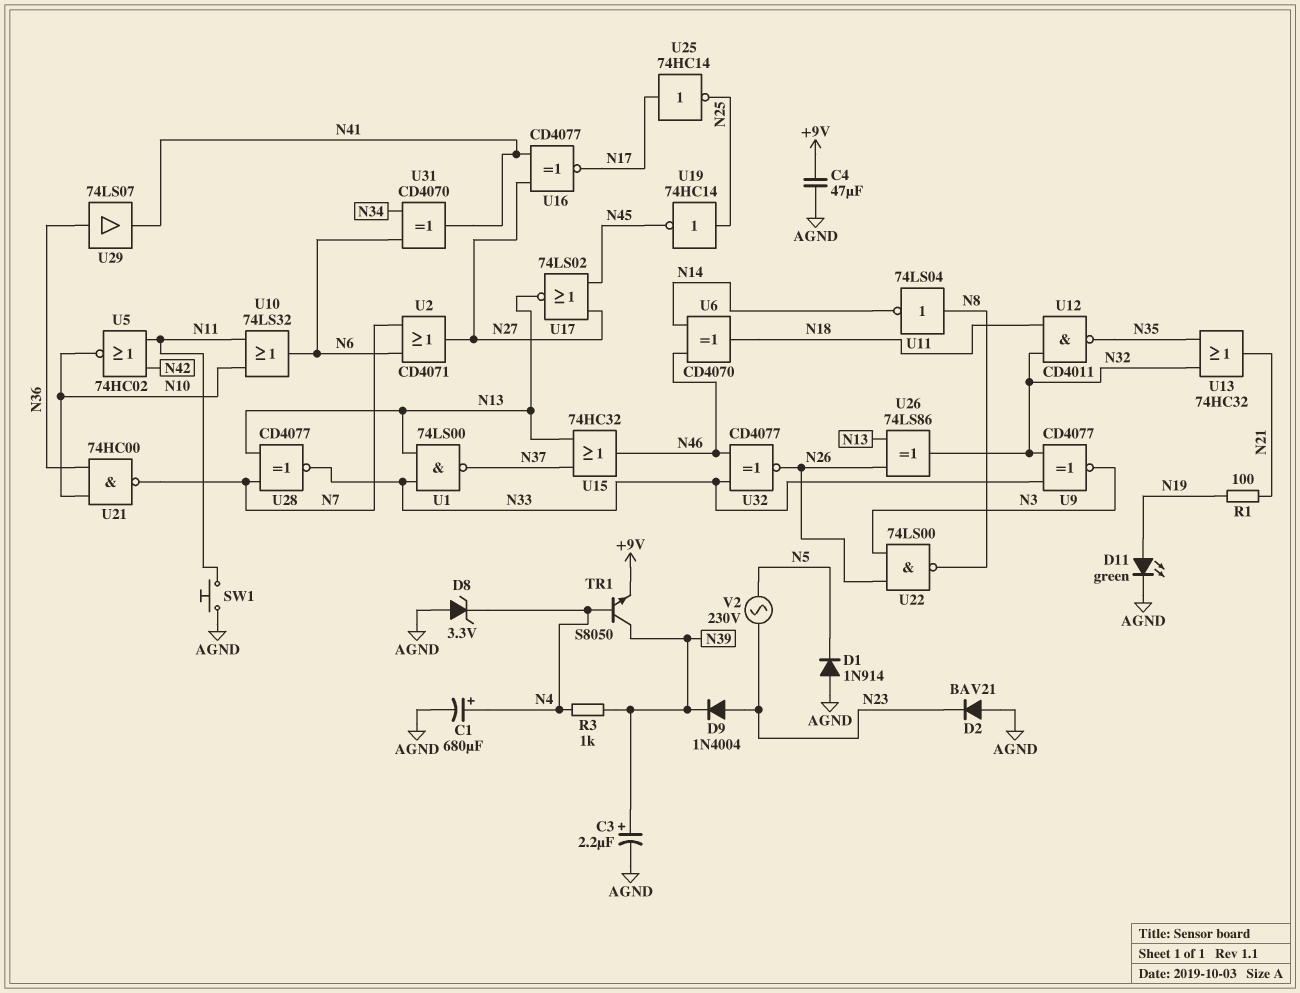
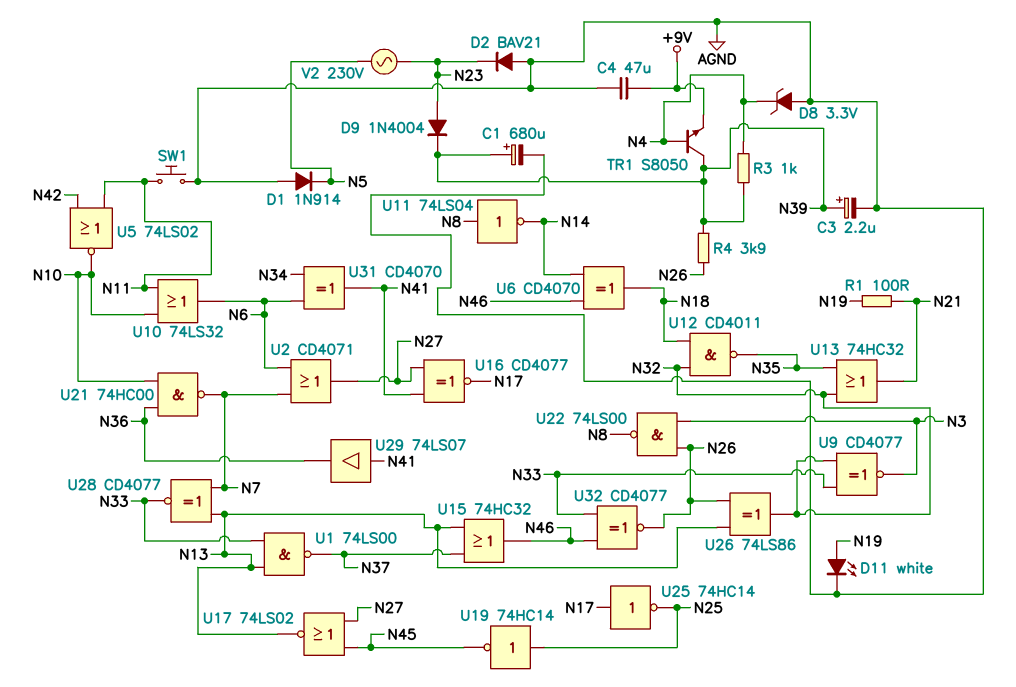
C1: 680uF (plus N4, minus AGND) -> 680uF (plus N39, minus AGND)
D11: LED green (A N19, K AGND) -> LED white (A N19, K AGND)
R4: none -> 3.9k (N26, N39)
U5: NOR 74HC02 (in N11, in N42, out N10) -> NOR 74LS02 (in N11, in N42, out N10)
U29: buffer 74LS07 (in N36, out N41) -> buffer 74LS07 (in N41, out N36)

